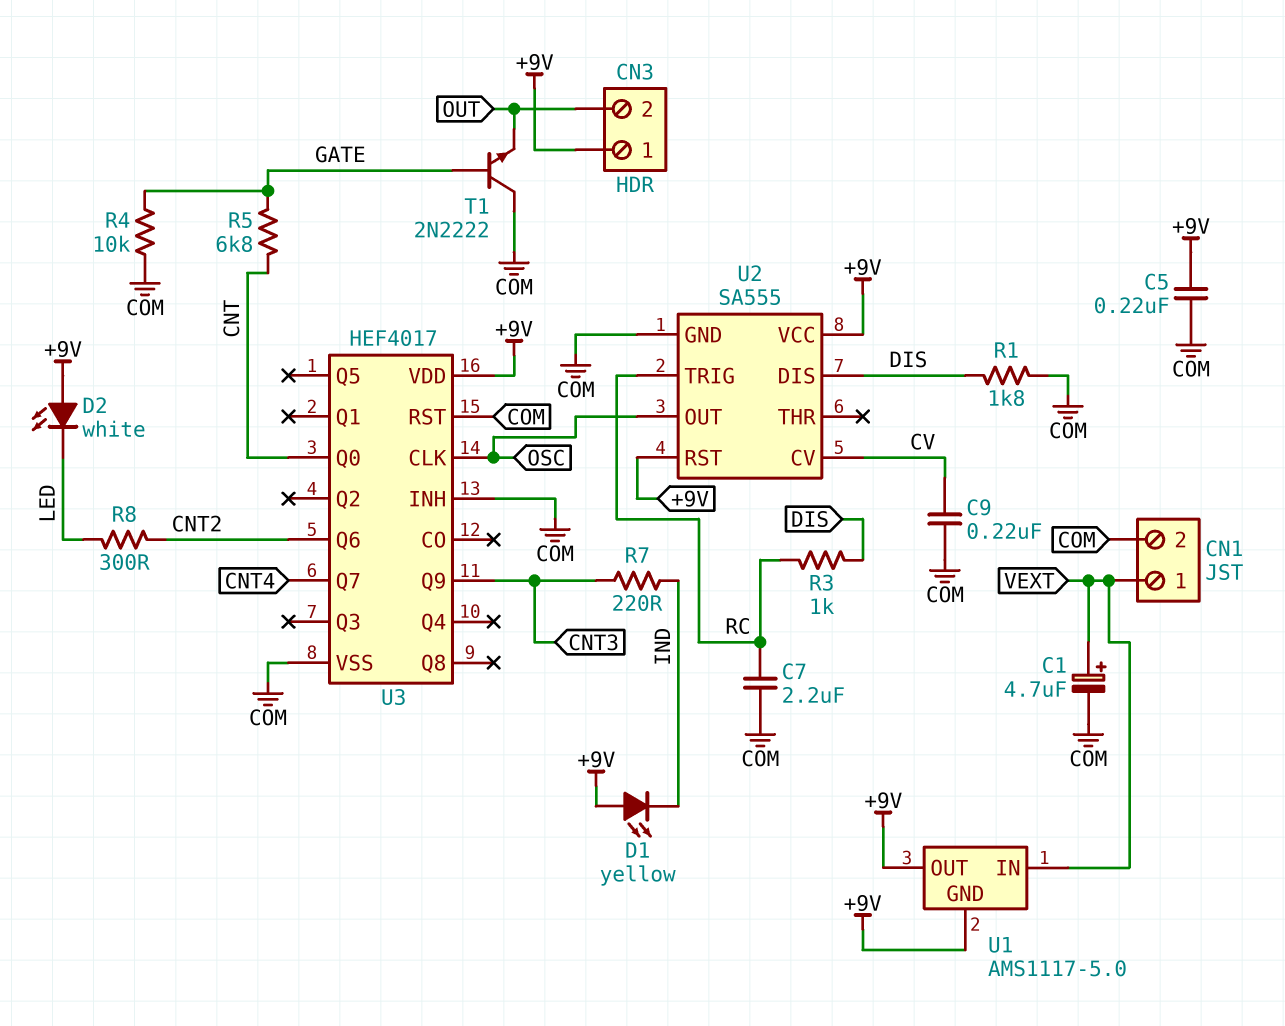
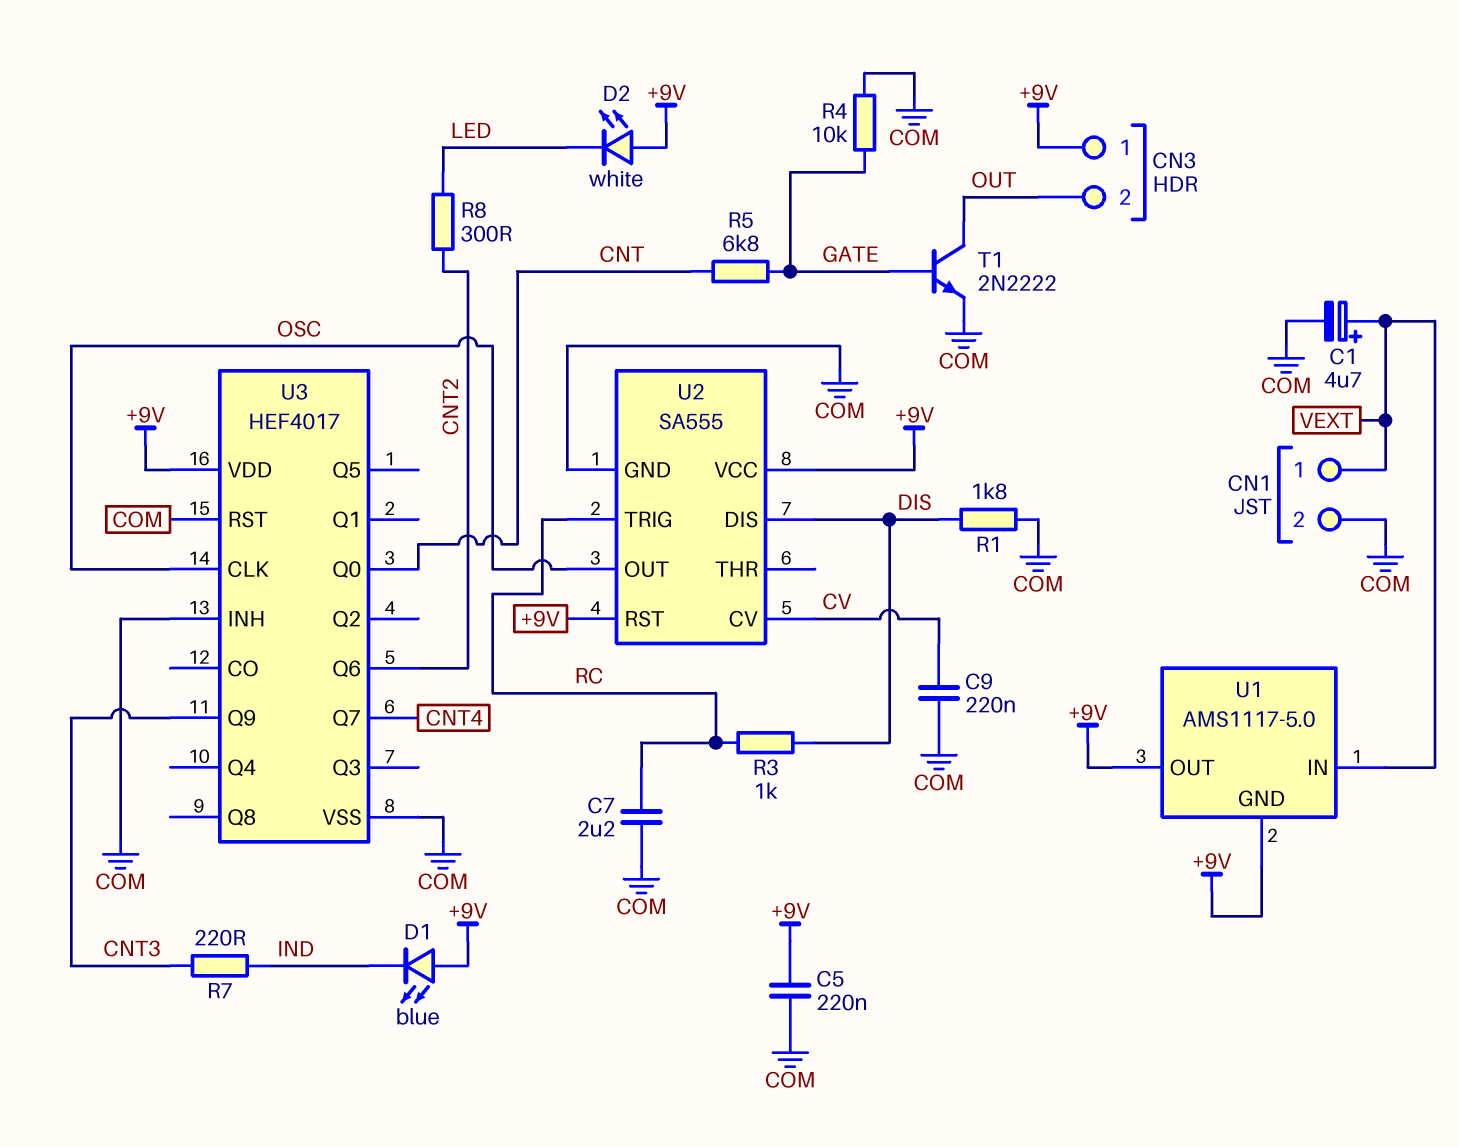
D1: LED yellow (A +9V, K IND) -> LED blue (A +9V, K IND)
T1: NPN 2N2222 (B GATE, C COM, E OUT) -> NPN 2N2222 (B GATE, C OUT, E COM)

